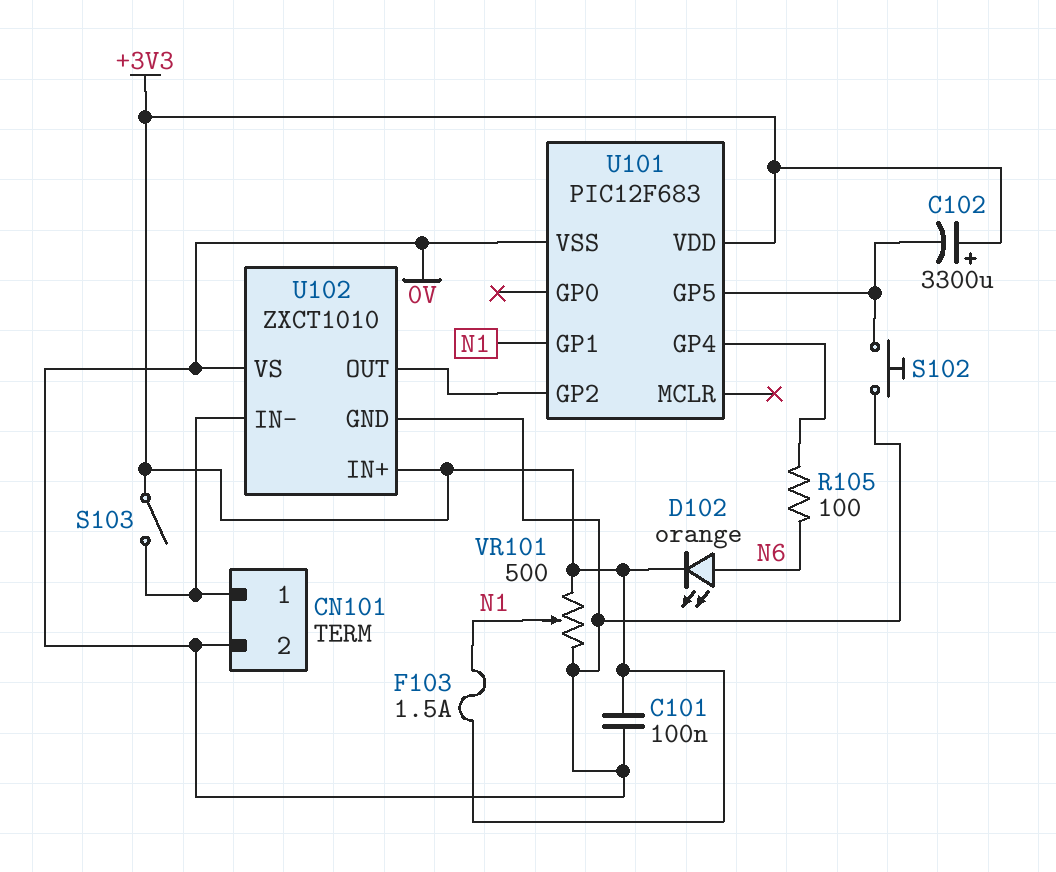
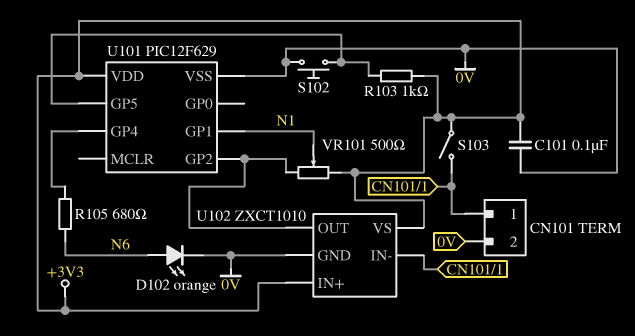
C102: 3300uF (plus +3V3, minus U101/GP5) -> none
D102: LED orange (A N6, K +3V3) -> LED orange (A N6, K 0V)
F103: 1.5A (+3V3, N1) -> none
R103: none -> 1k (+3V3, U101/GP5)
R105: 100 (N6, U101/GP4) -> 680 (N6, U101/GP4)
U101: PIC12F683 -> PIC12F629
U102 pin VS: 0V -> +3V3
VR101: 500 (+3V3, 0V, wiper N1) -> 500 (+3V3, U101/GP2, wiper N1)

